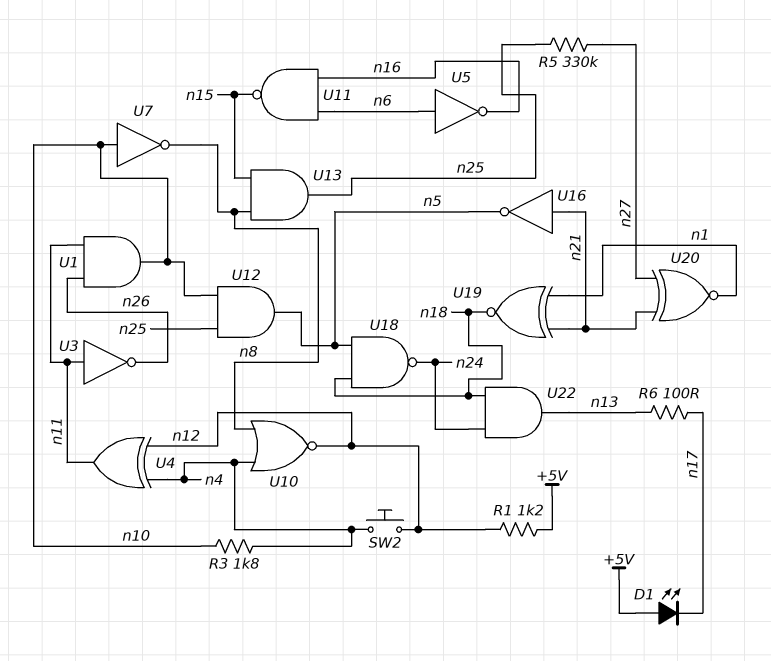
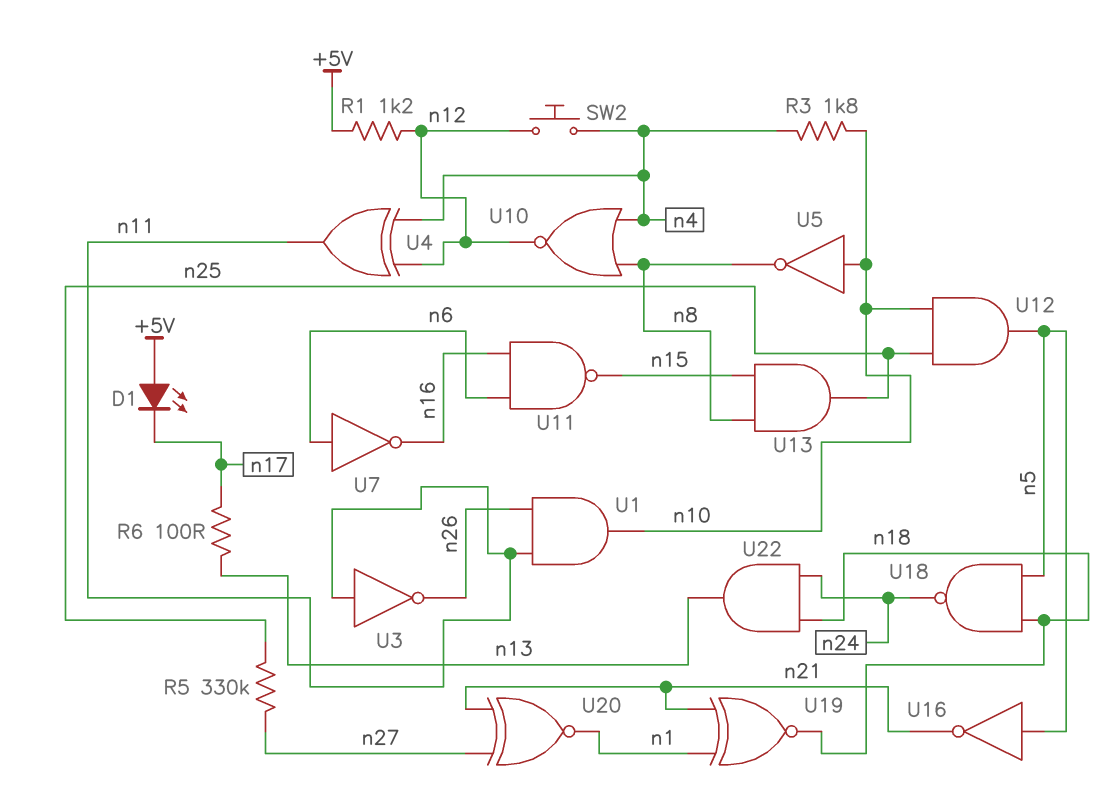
U5: NOT (in n6, out n16) -> NOT (in n10, out n8)
U7: NOT (in n10, out n8) -> NOT (in n6, out n16)
U16: NOT (in n21, out n5) -> NOT (in n5, out n21)

